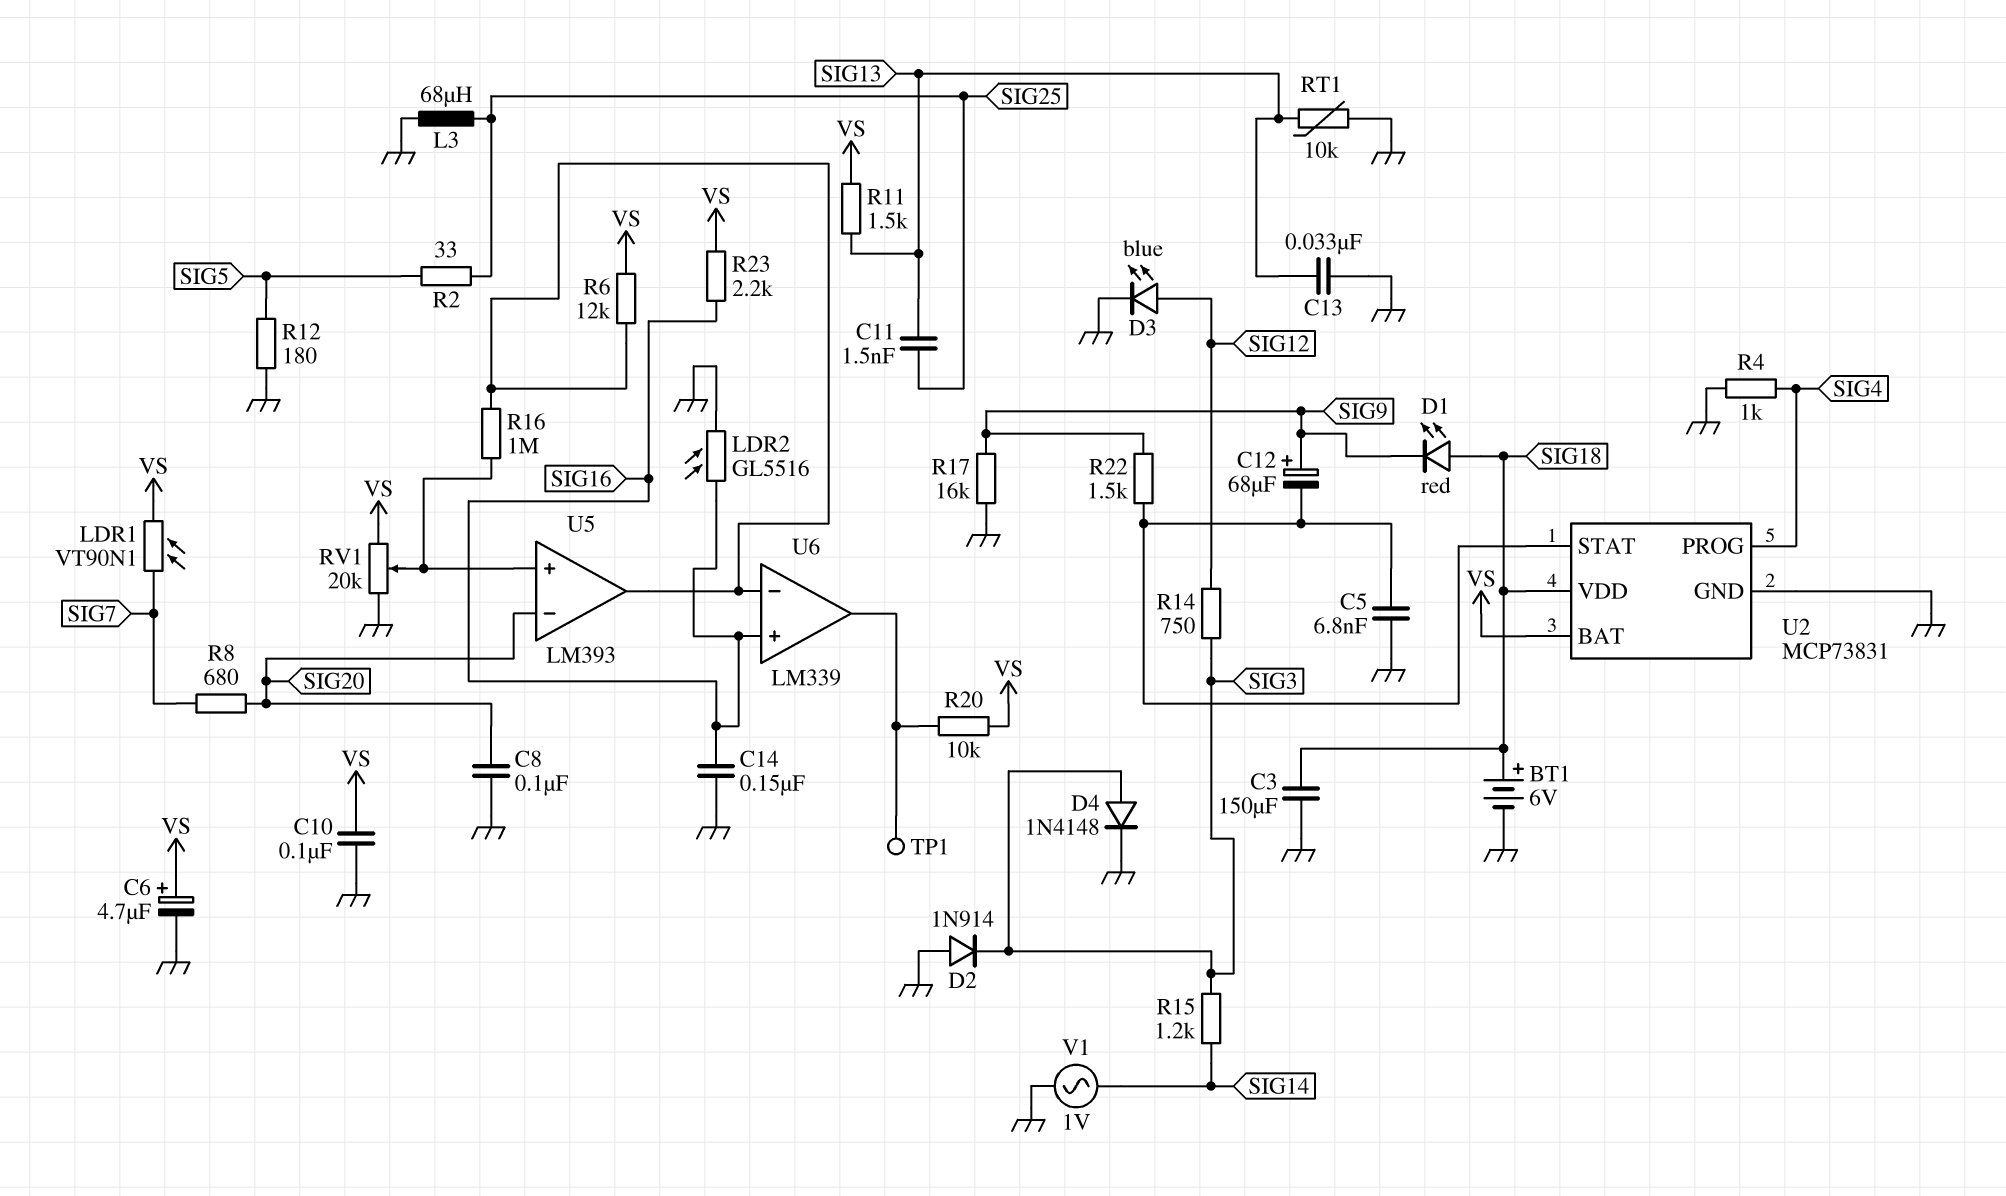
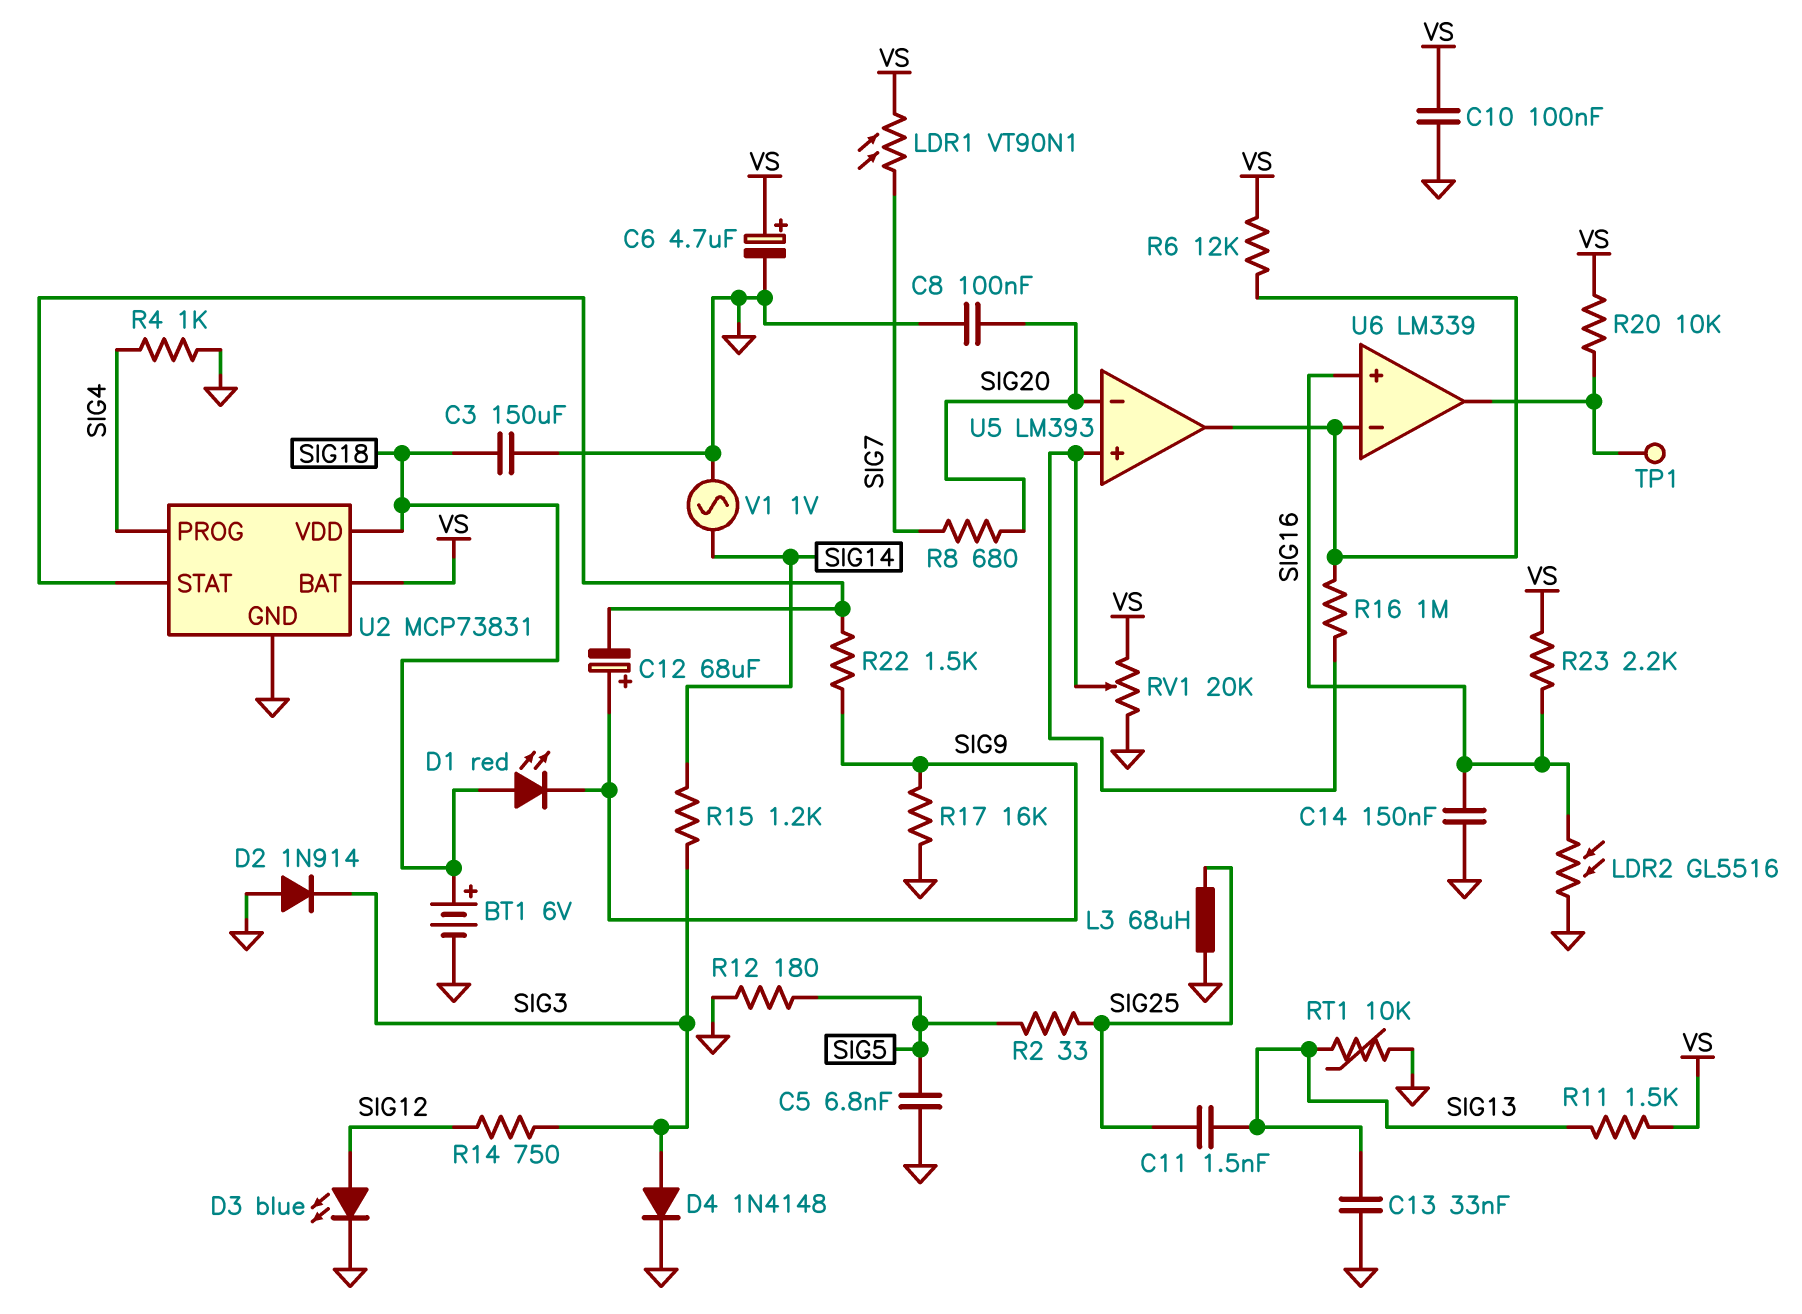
C5: 6.8nF (GND, U2/STAT) -> 6.8nF (GND, SIG5)

